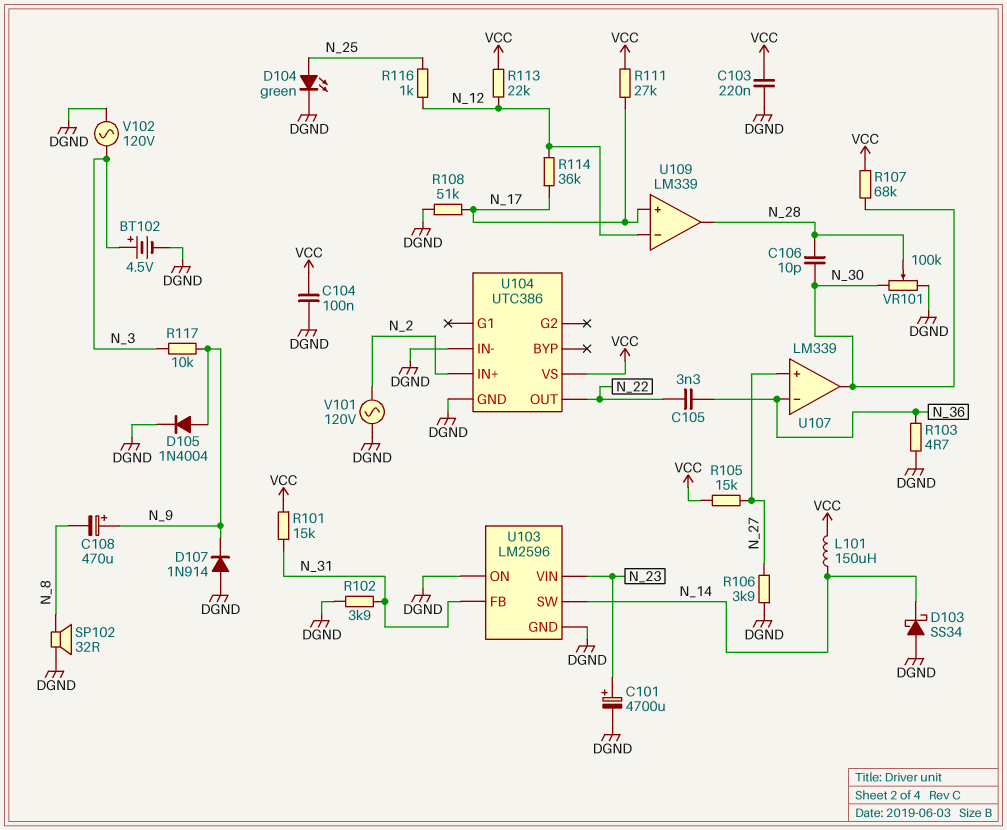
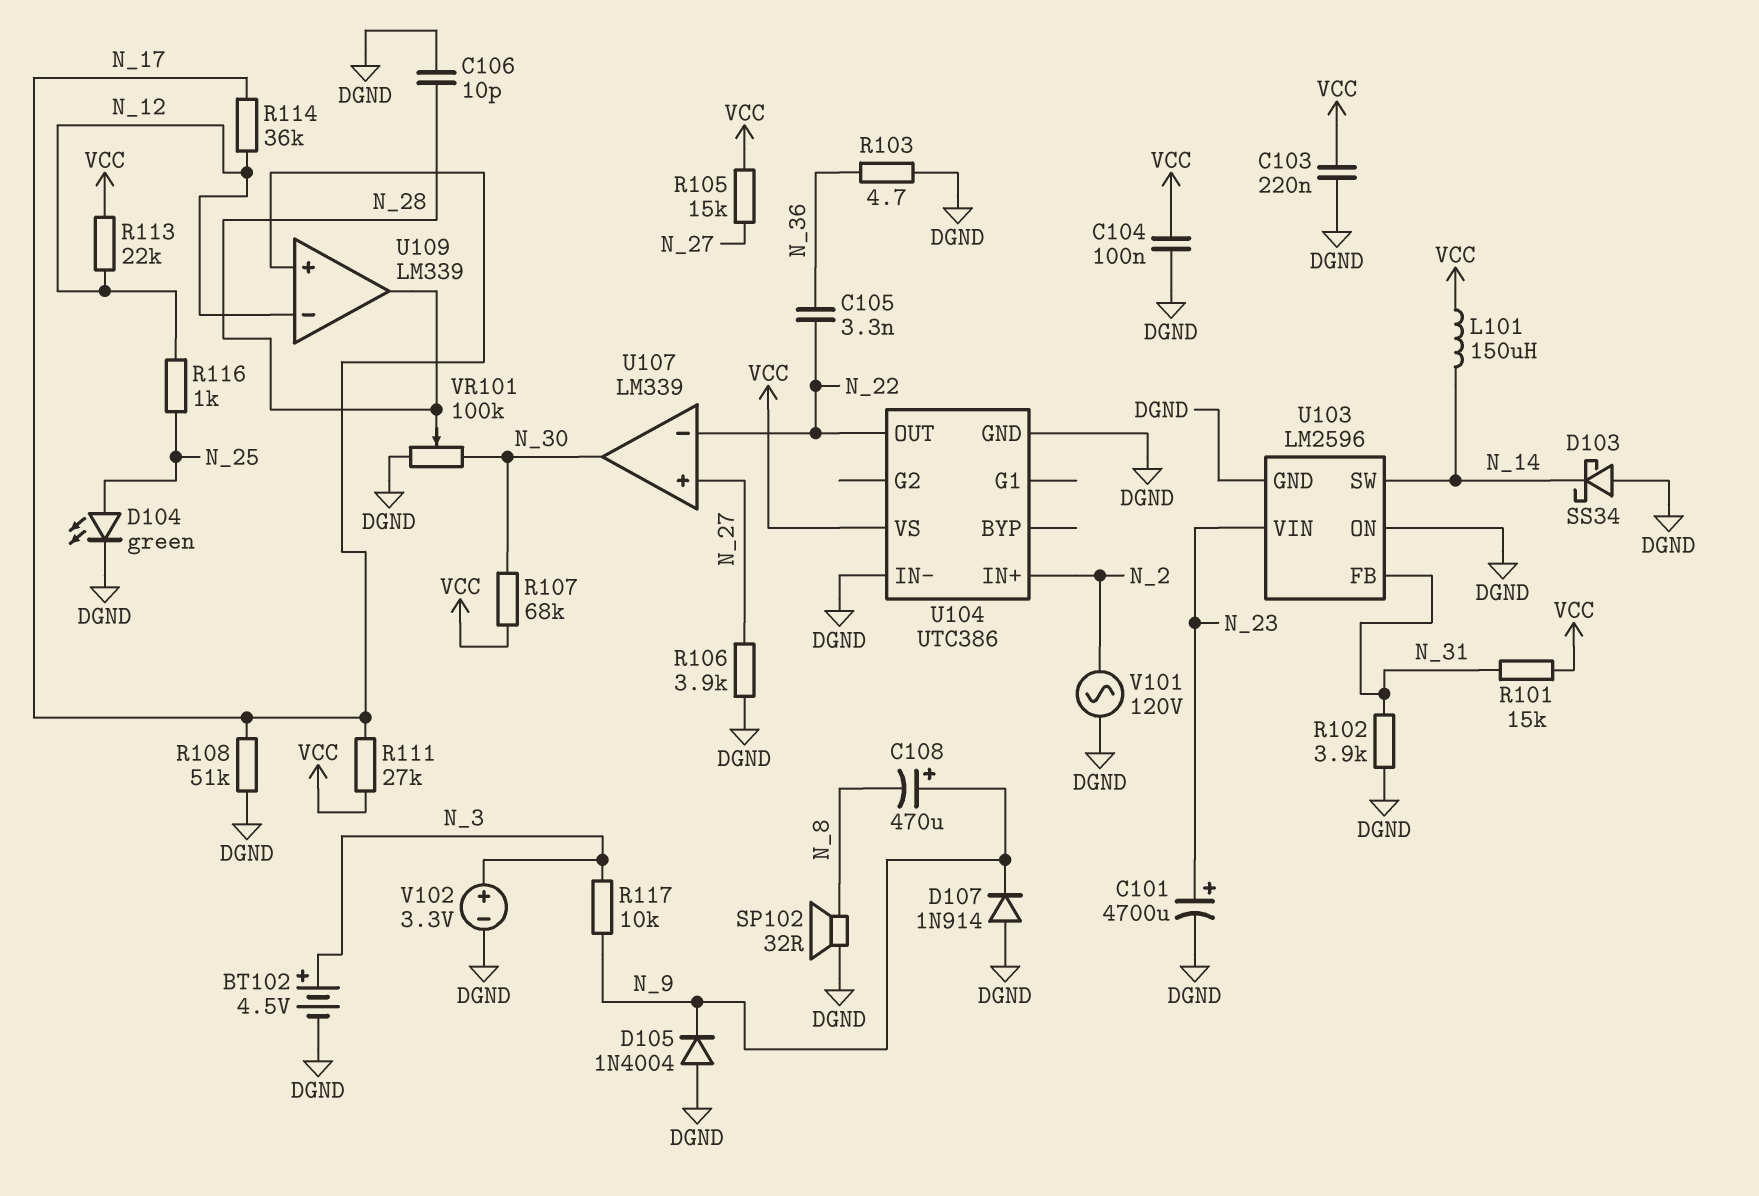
C106: 10pF (N_28, N_30) -> 10pF (DGND, N_28)
D105: diode 1N4004 (A N_9, K DGND) -> diode 1N4004 (A DGND, K N_9)
U107 pin in-: N_36 -> N_22
V102: AC 120V (DGND, N_3) -> 3.3V (plus N_3, minus DGND)

